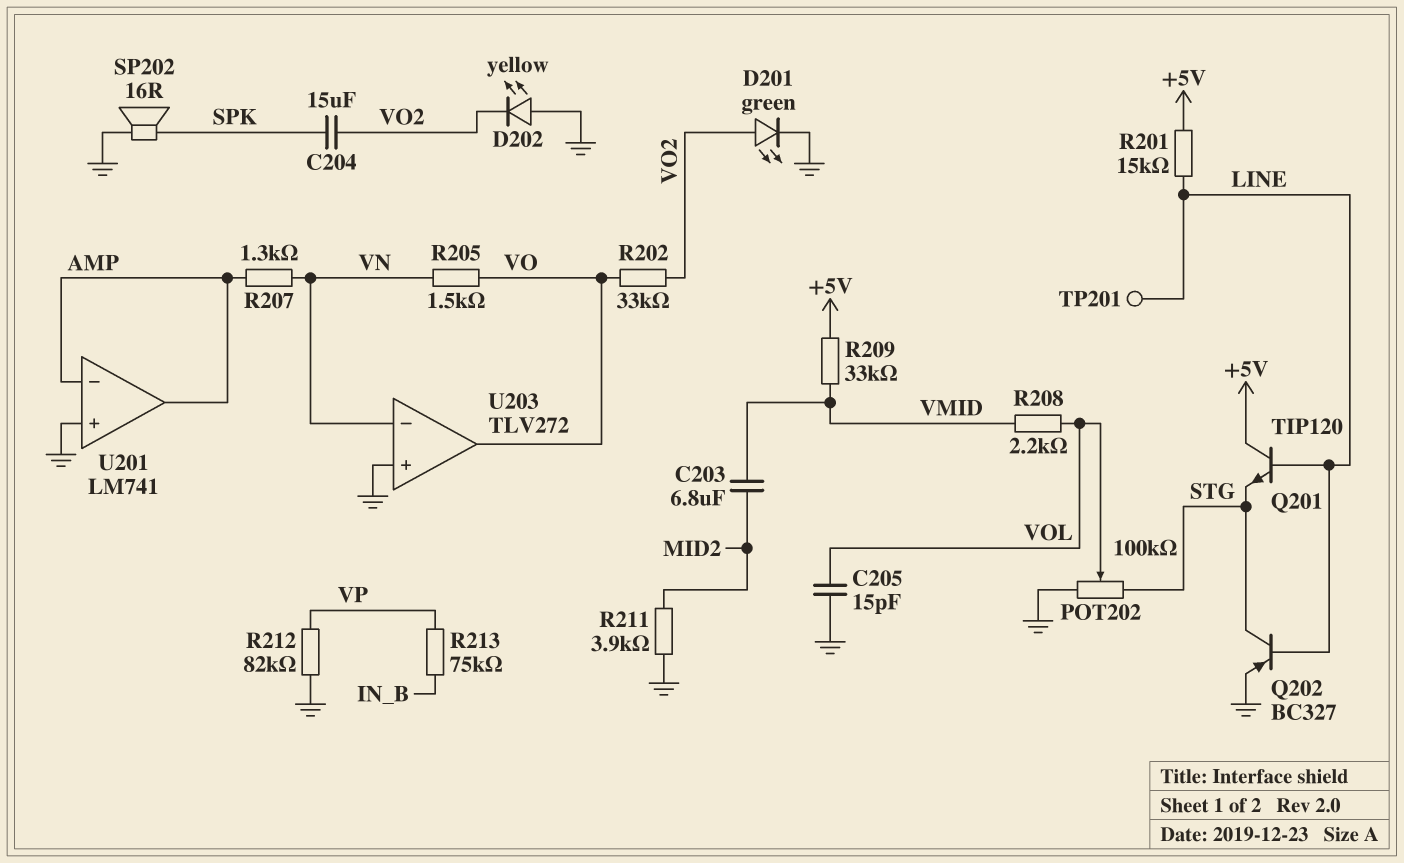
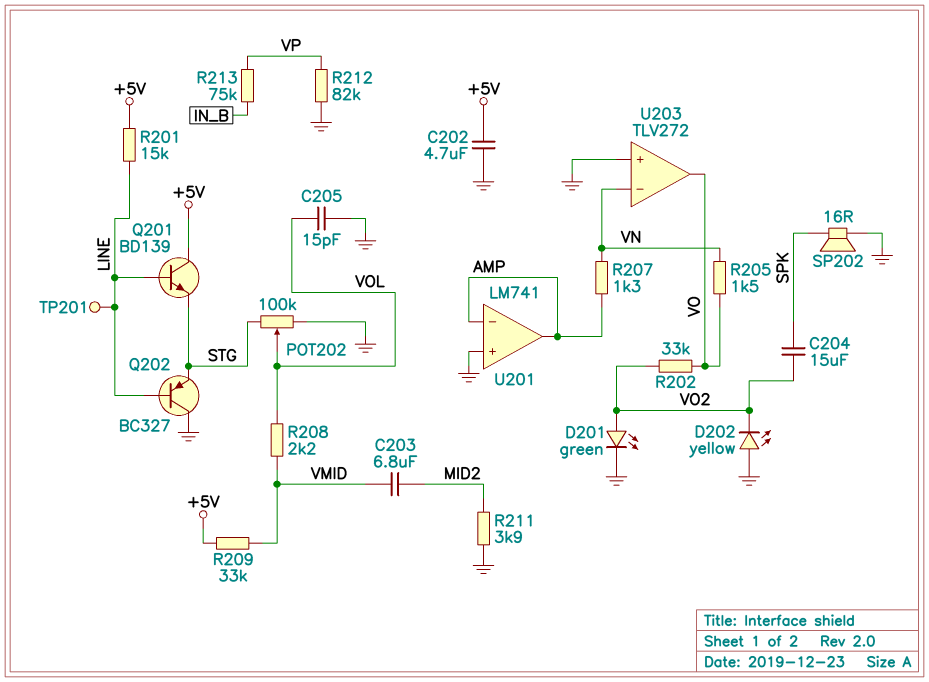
C202: none -> 4.7uF (+5V, GND)
Q201: NPN TIP120 (B LINE, C +5V, E STG) -> NPN BD139 (B LINE, C +5V, E STG)
Q202: PNP BC327 (B LINE, C STG, E GND) -> PNP BC327 (B LINE, C GND, E STG)

